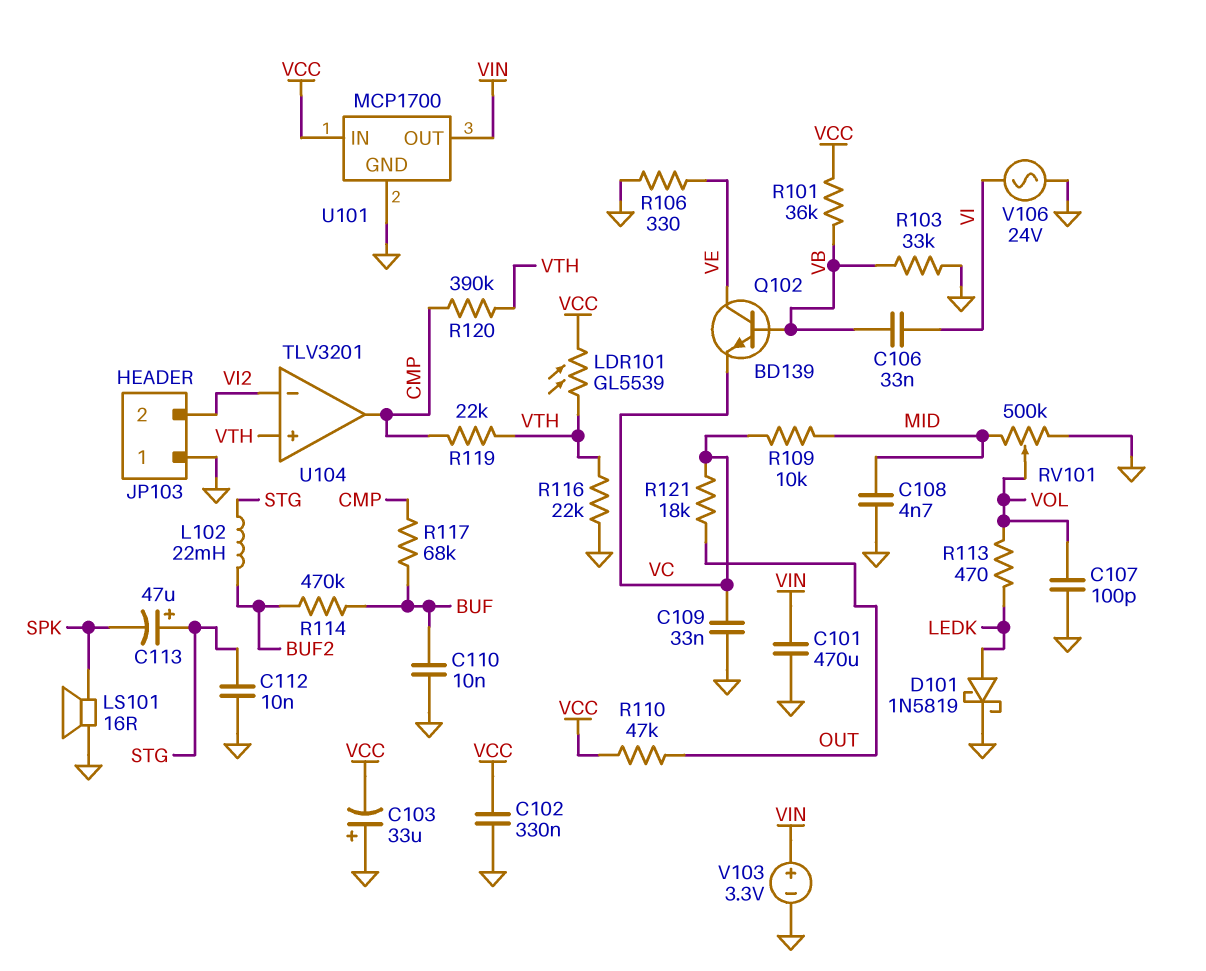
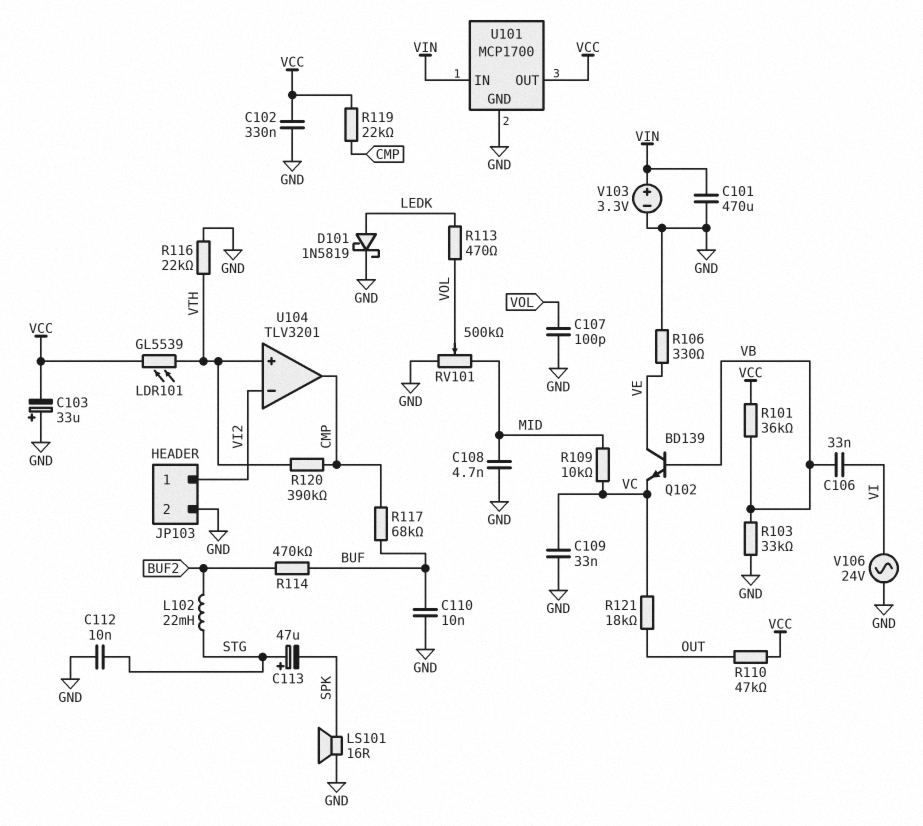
JP103 pin 1: GND -> VI2
JP103 pin 2: VI2 -> GND
R119: 22k (CMP, VTH) -> 22k (CMP, VCC)
U101 pin IN: VCC -> VIN
U101 pin OUT: VIN -> VCC

